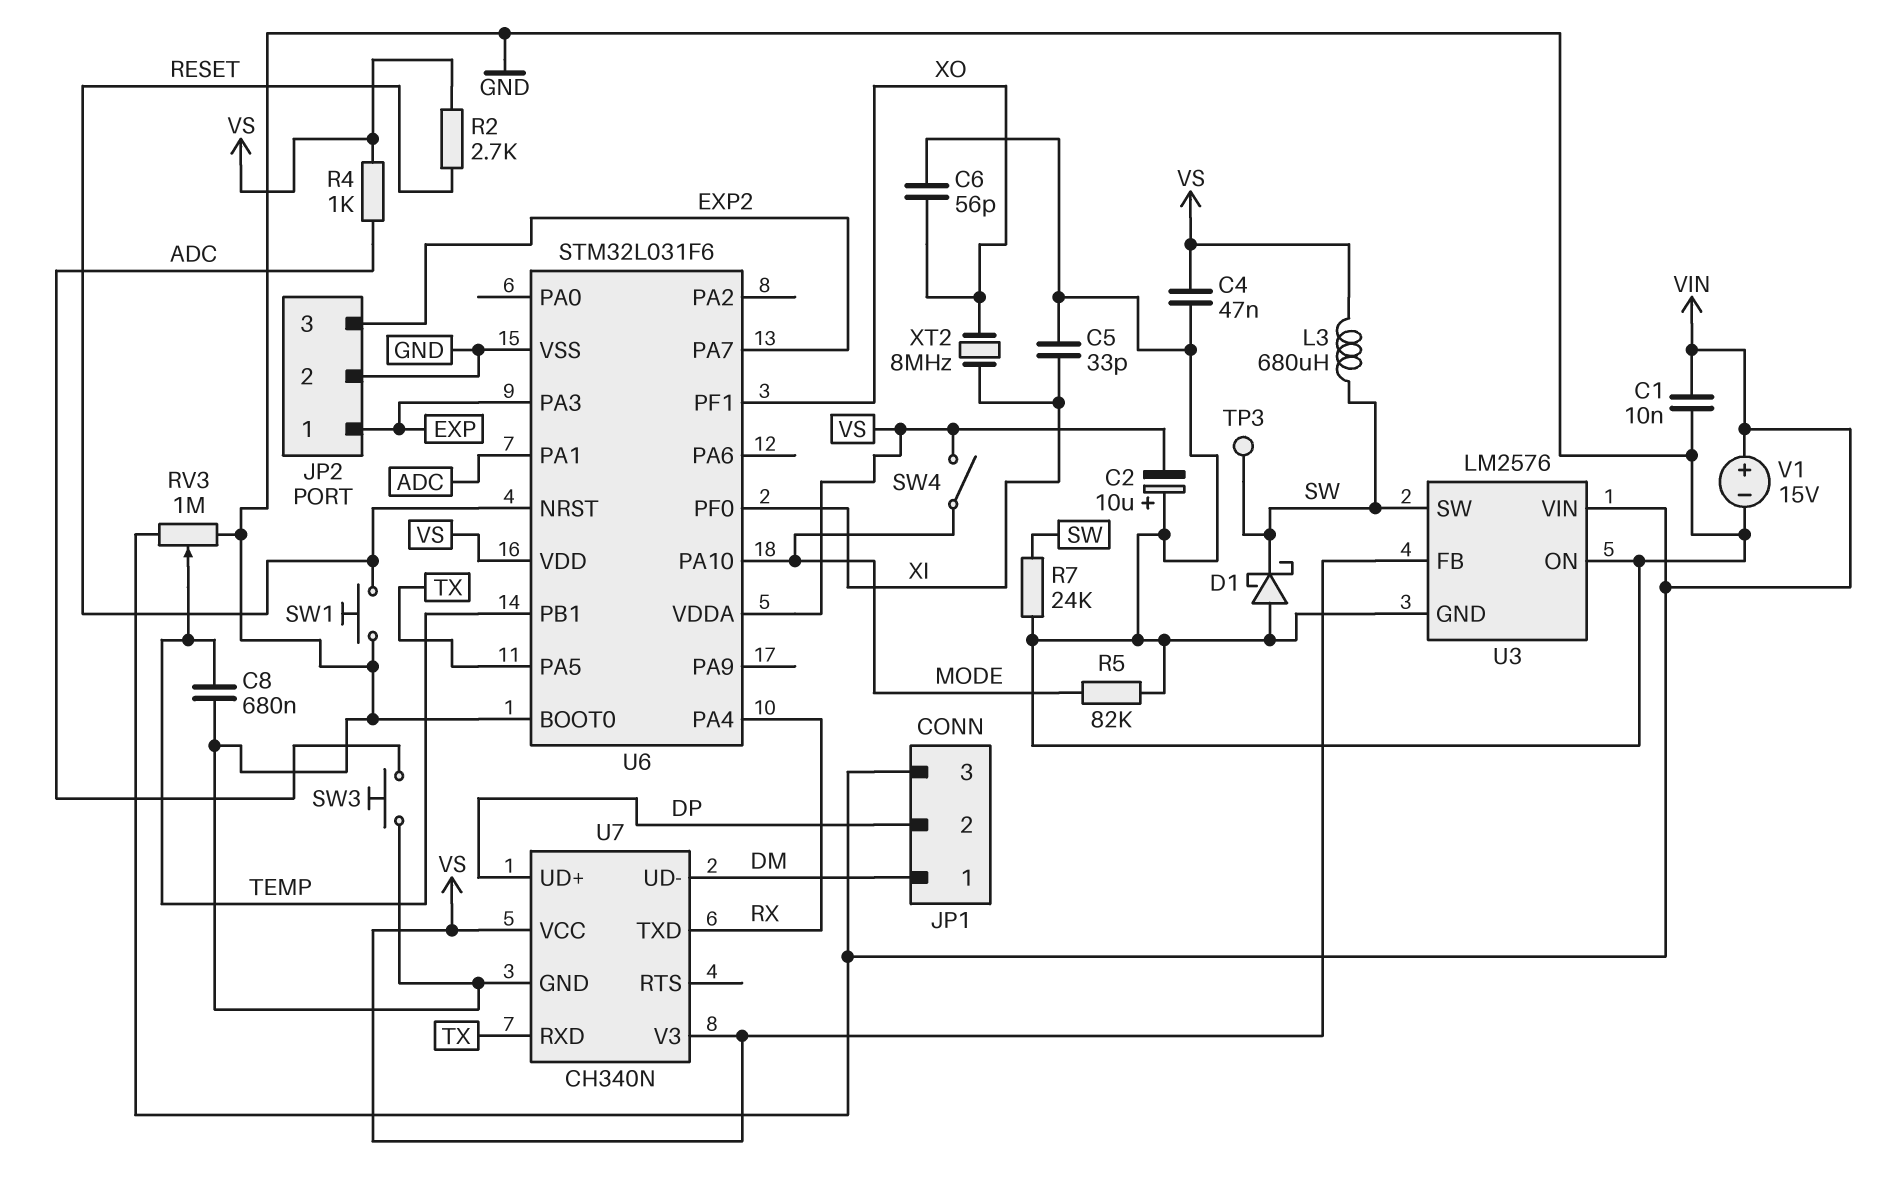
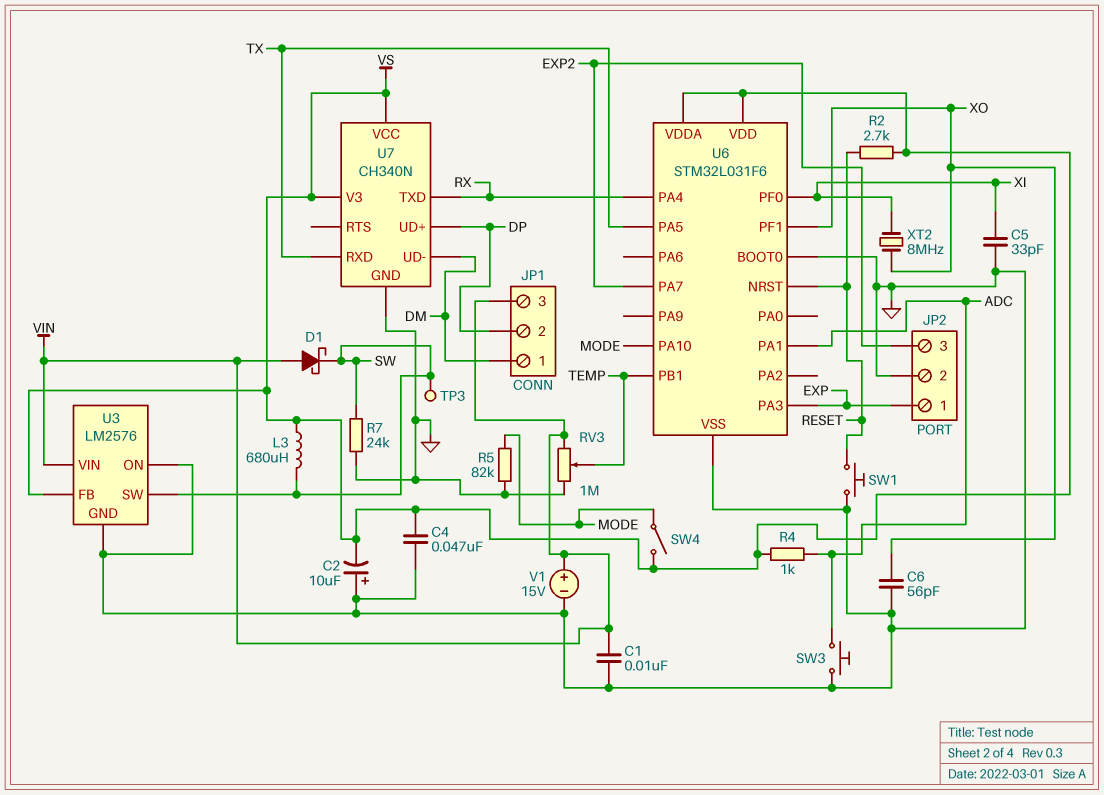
C8: 680nF (GND, TEMP) -> none
D1: schottky (A GND, K SW) -> schottky (A VIN, K SW)

